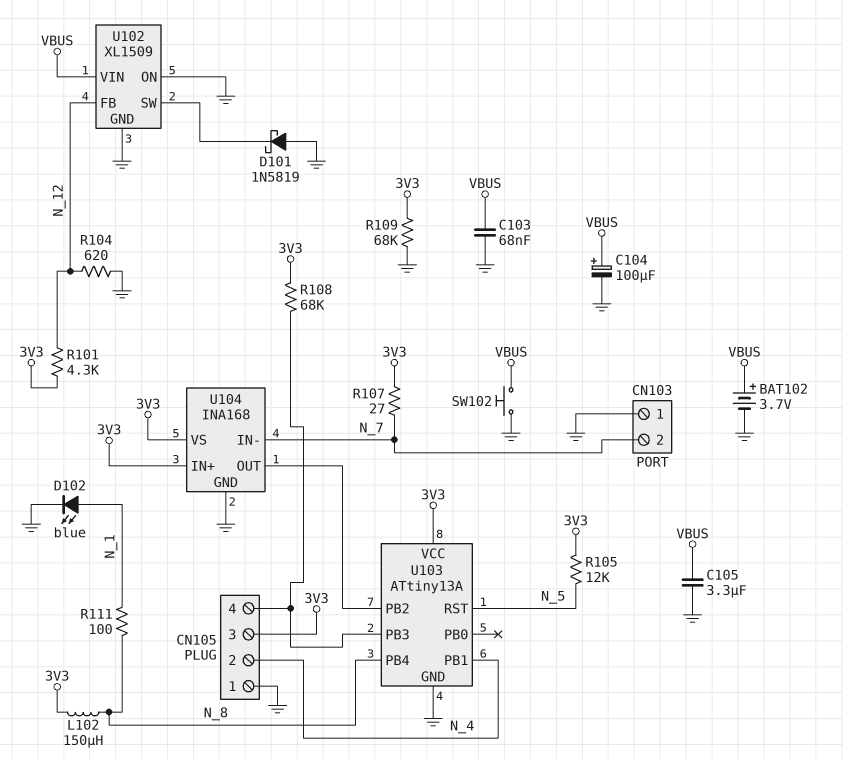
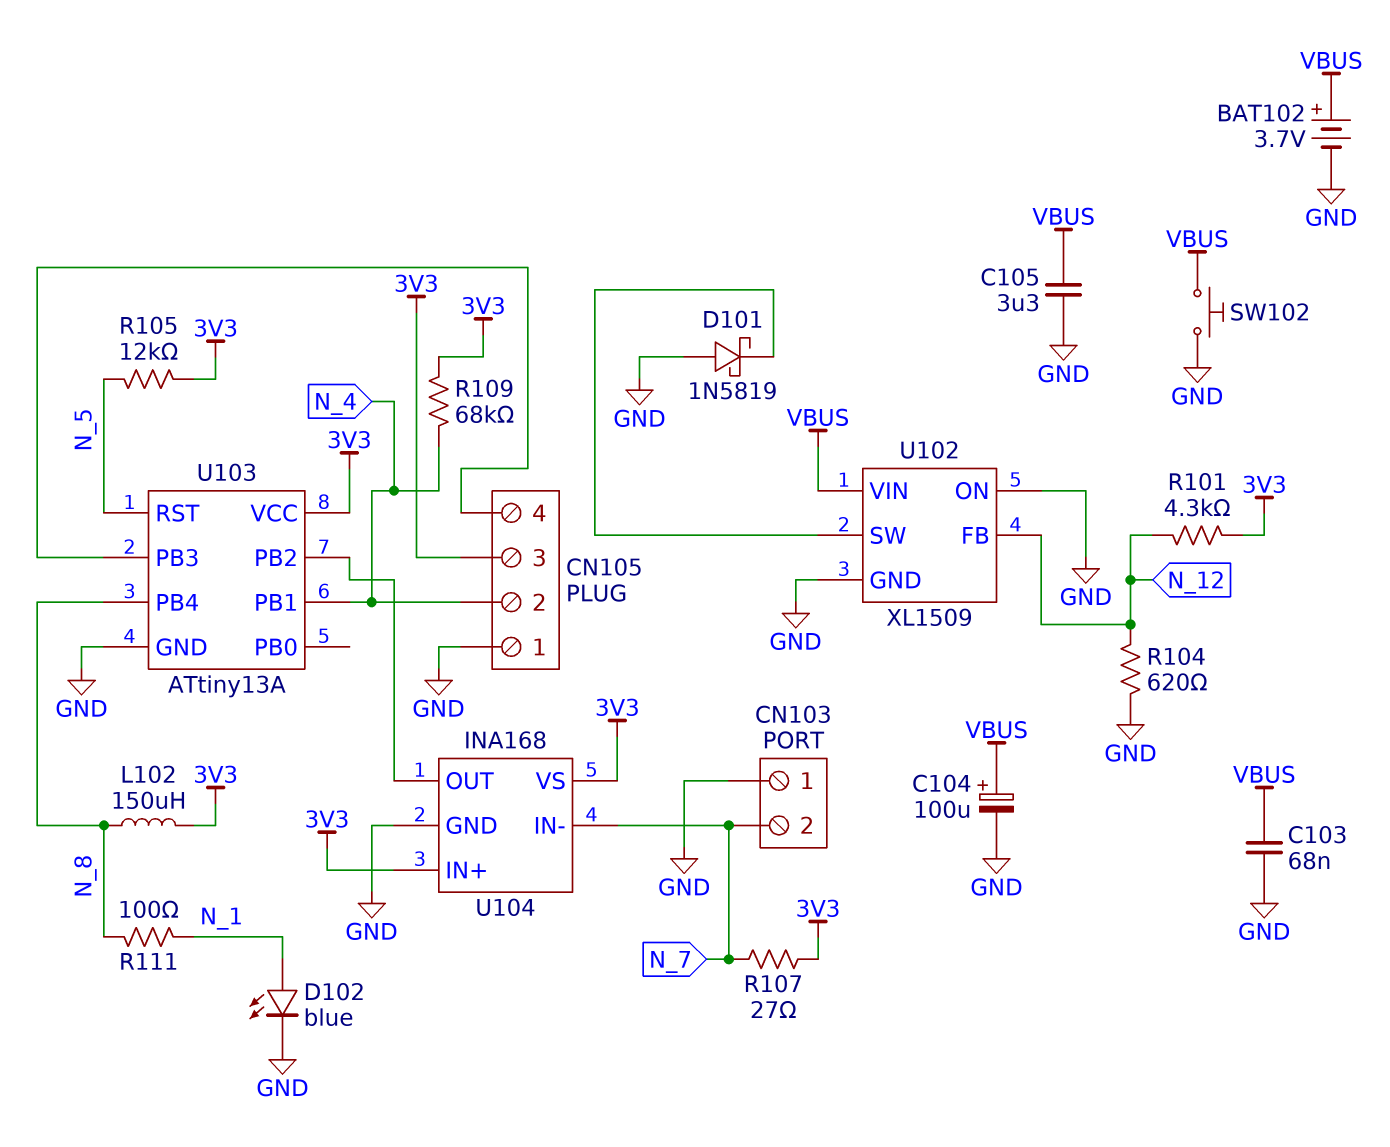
R108: 68k (3V3, CN105/4) -> none
R109: 68k (3V3, GND) -> 68k (3V3, N_4)

